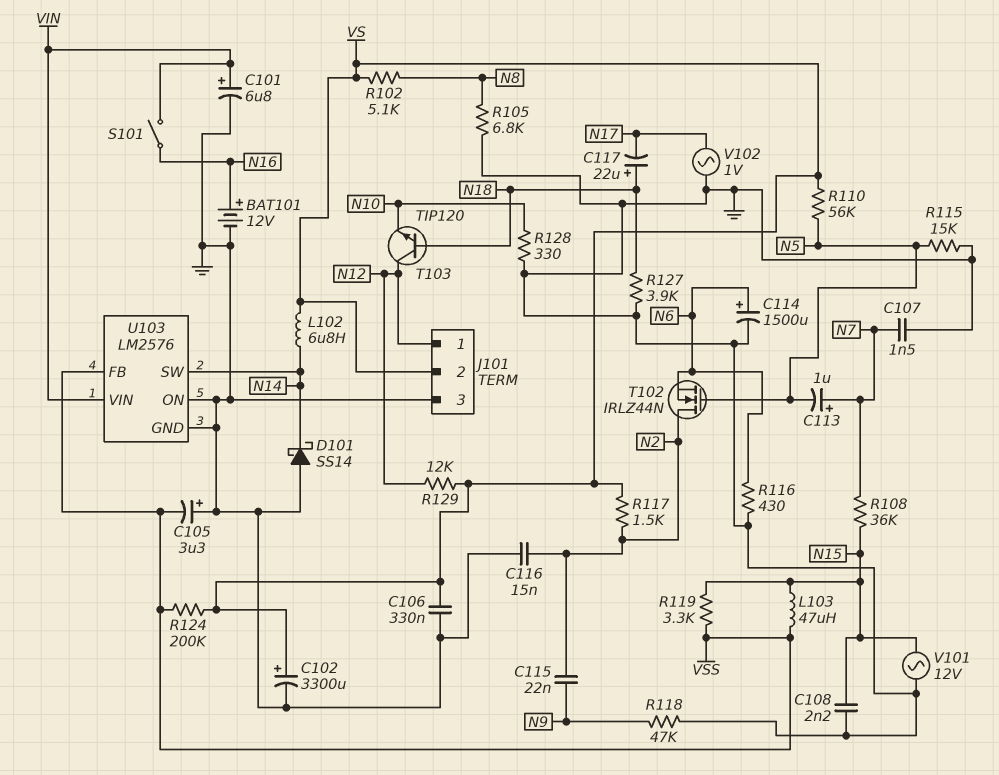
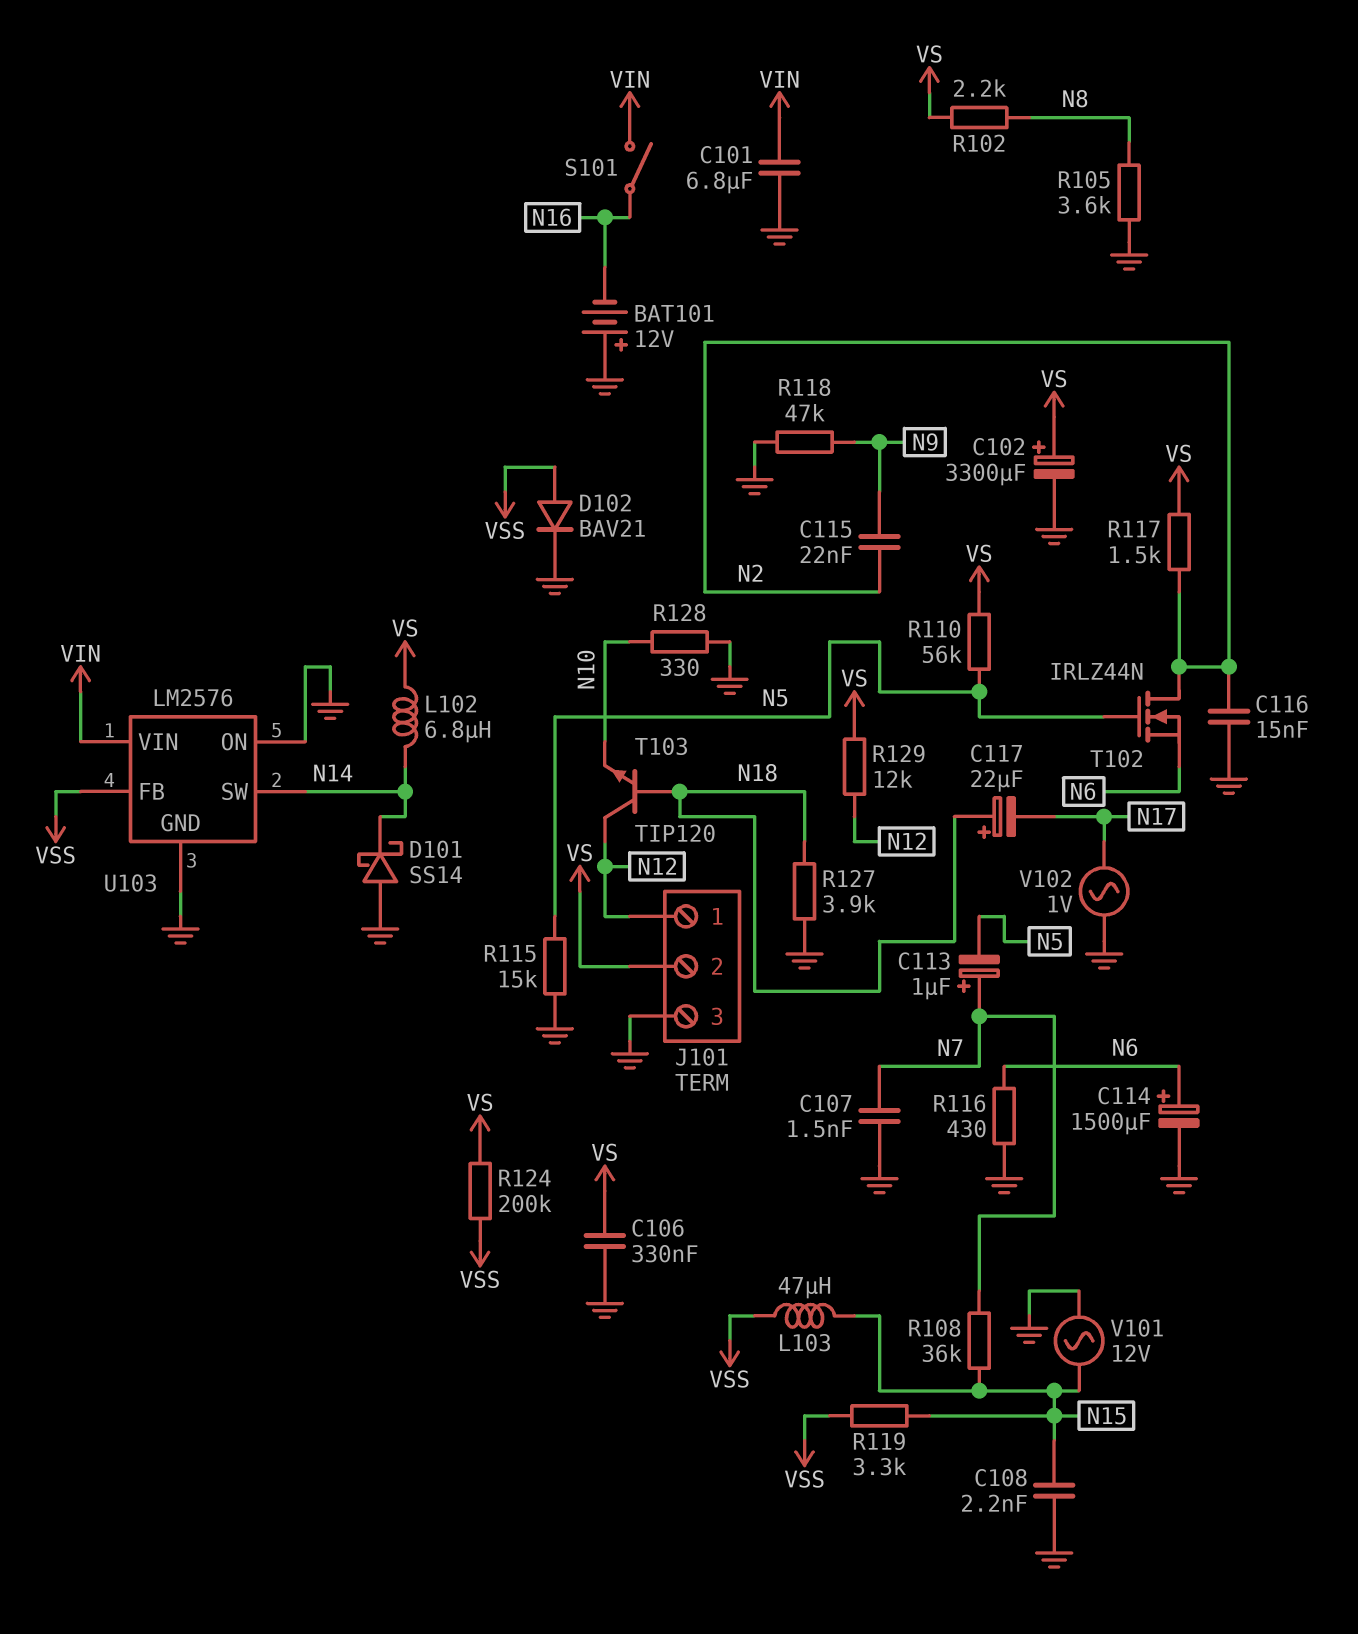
BAT101: 12V (plus N16, minus GND) -> 12V (plus GND, minus N16)
C101: 6.8uF (plus VIN, minus GND) -> 6.8uF (GND, VIN)
C105: 3.3uF (plus GND, minus VSS) -> none
D102: none -> diode BAV21 (A VSS, K GND)
R102: 5.1k (N8, VS) -> 2.2k (N8, VS)
R105: 6.8k (GND, N8) -> 3.6k (GND, N8)

